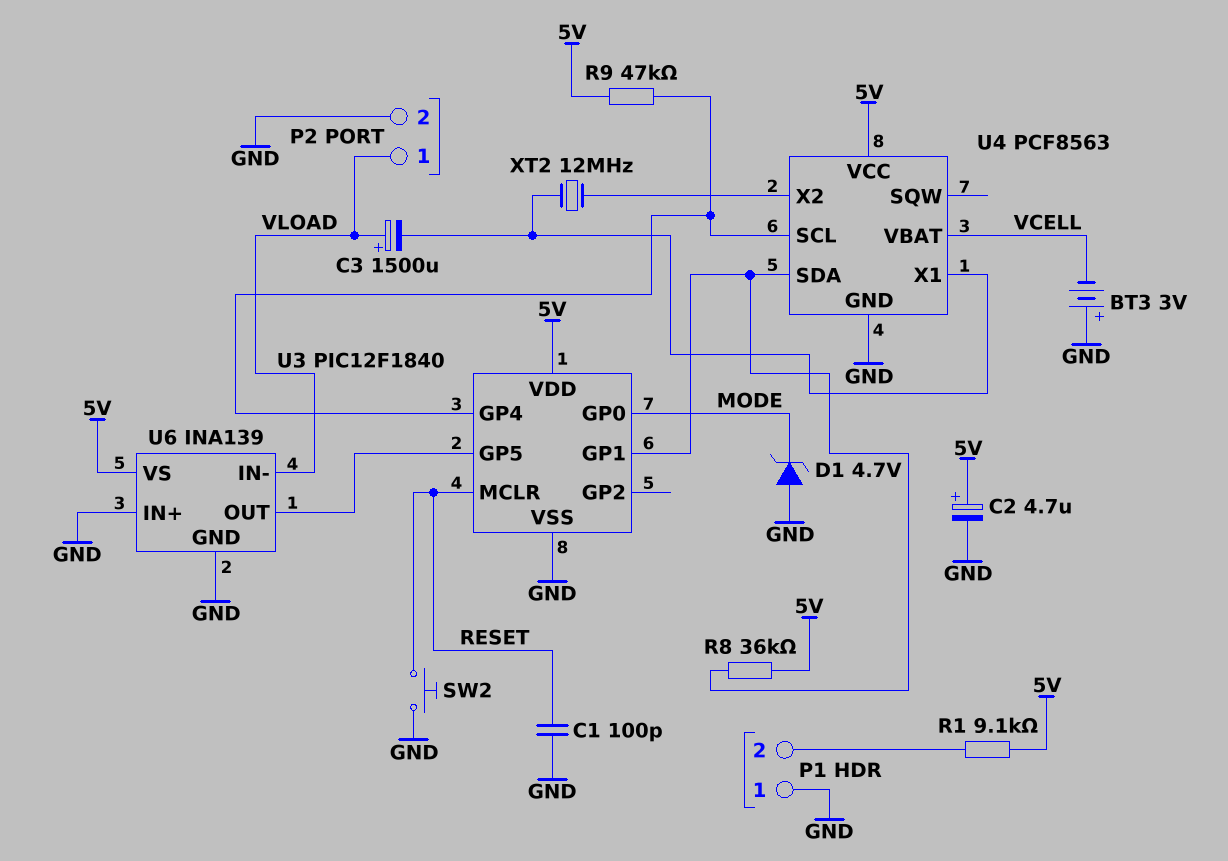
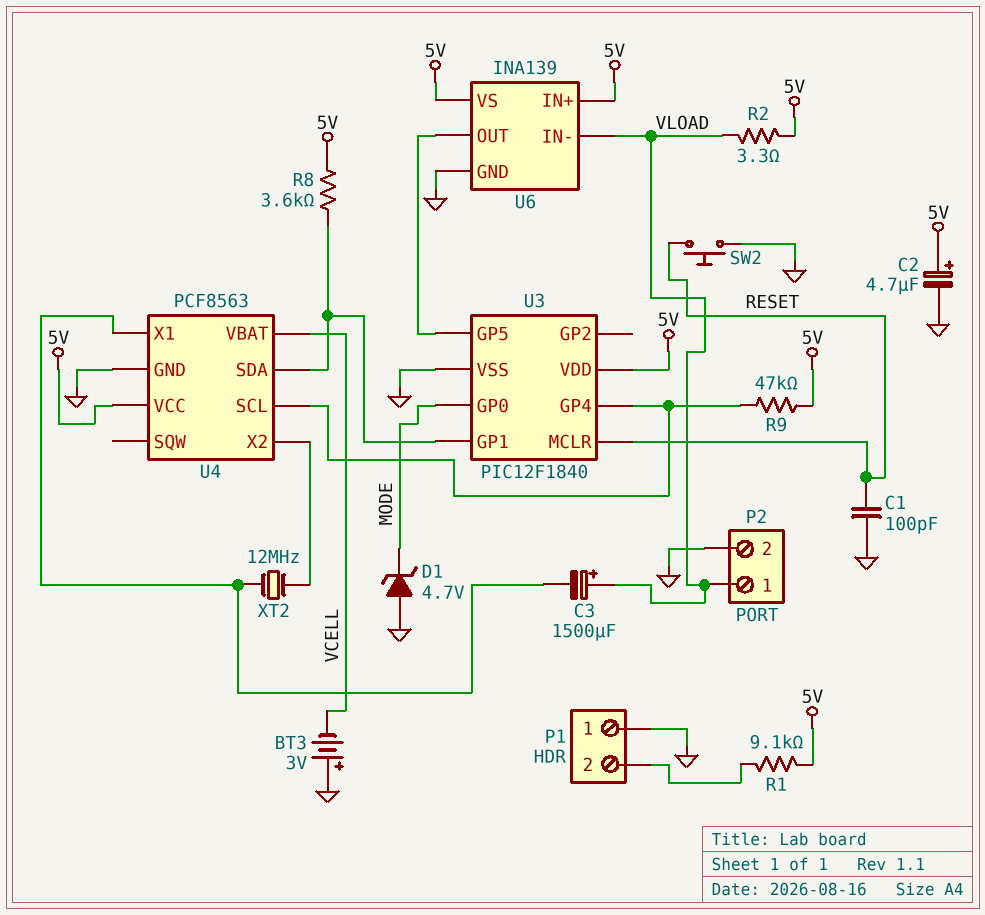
R2: none -> 3.3 (5V, VLOAD)
R8: 36k (5V, U3/GP1) -> 3.6k (5V, U3/GP1)
U6 pin IN+: GND -> 5V

